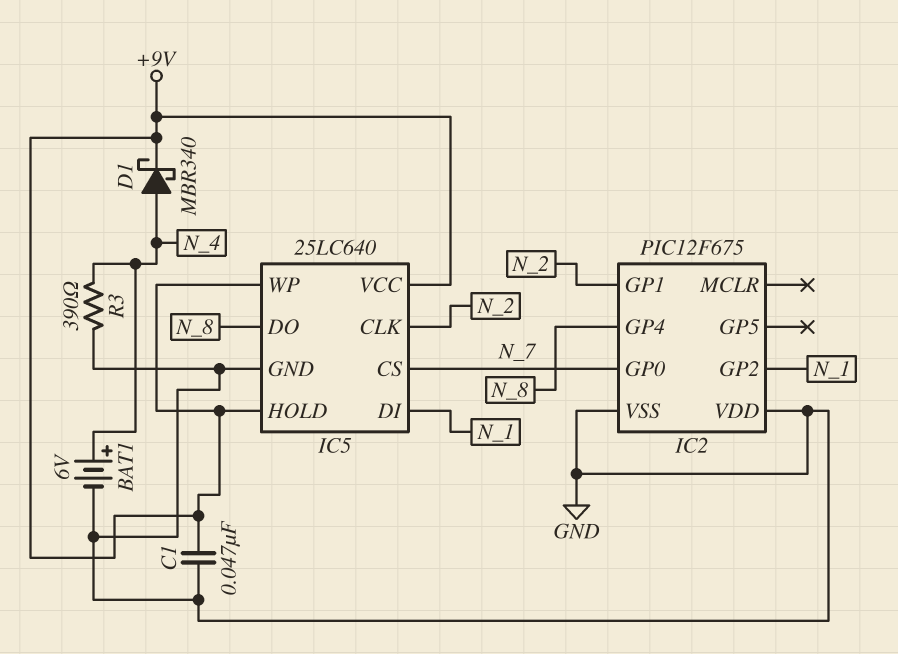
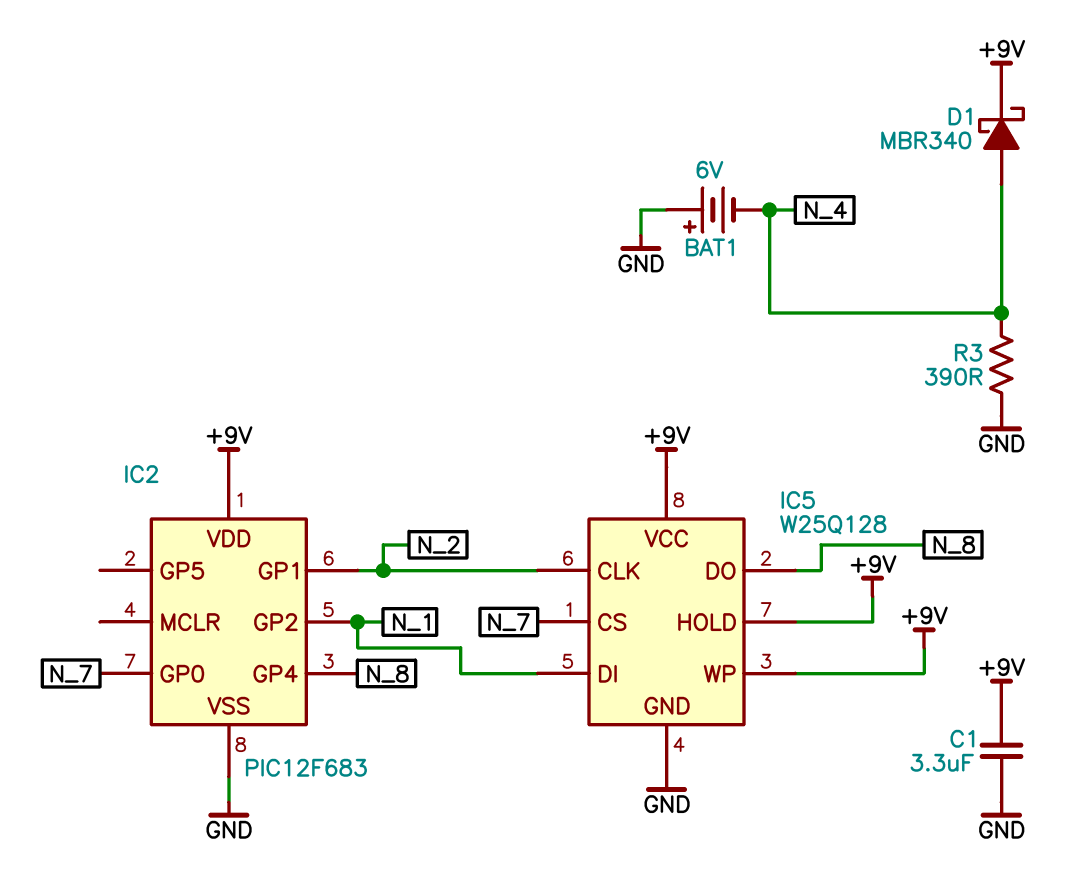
BAT1: 6V (plus N_4, minus GND) -> 6V (plus GND, minus N_4)
C1: 47nF (+9V, GND) -> 3.3uF (+9V, GND)
IC2: PIC12F675 -> PIC12F683
IC2 pin VDD: GND -> +9V
IC5: 25LC640 -> W25Q128

